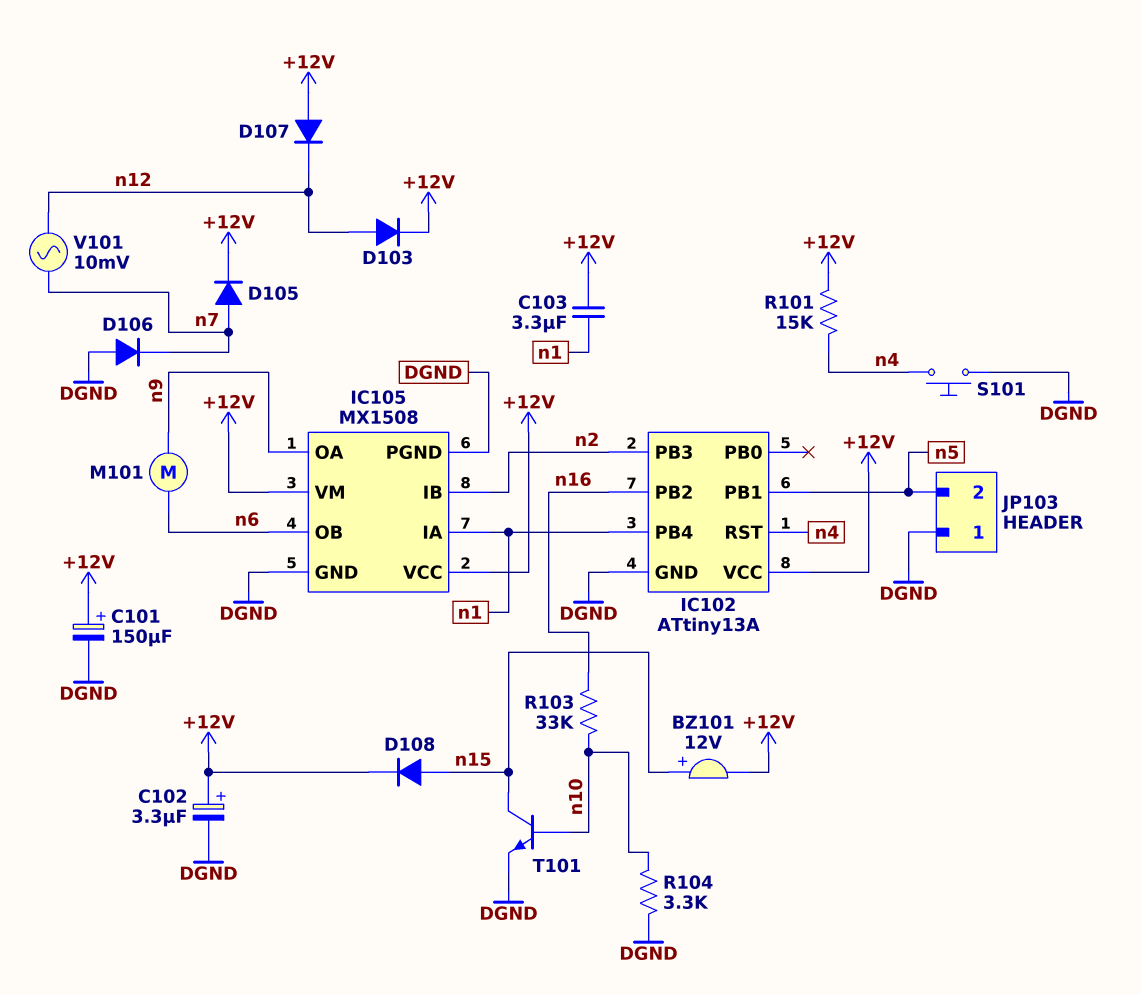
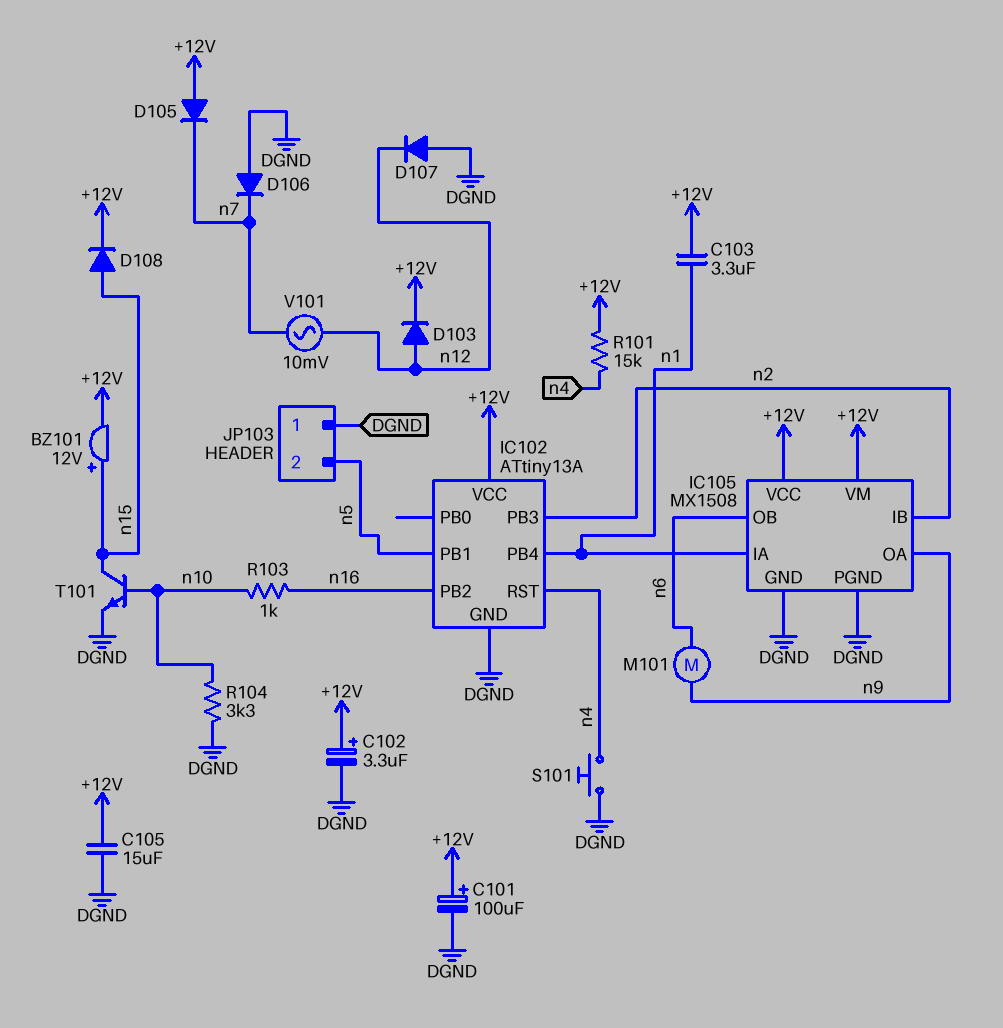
C101: 150uF (plus +12V, minus DGND) -> 100uF (plus +12V, minus DGND)
C105: none -> 15uF (+12V, DGND)
D105: diode (A n7, K +12V) -> diode (A +12V, K n7)
D107: diode (A +12V, K n12) -> diode (A DGND, K n12)
R103: 33k (n10, n16) -> 1k (n10, n16)

